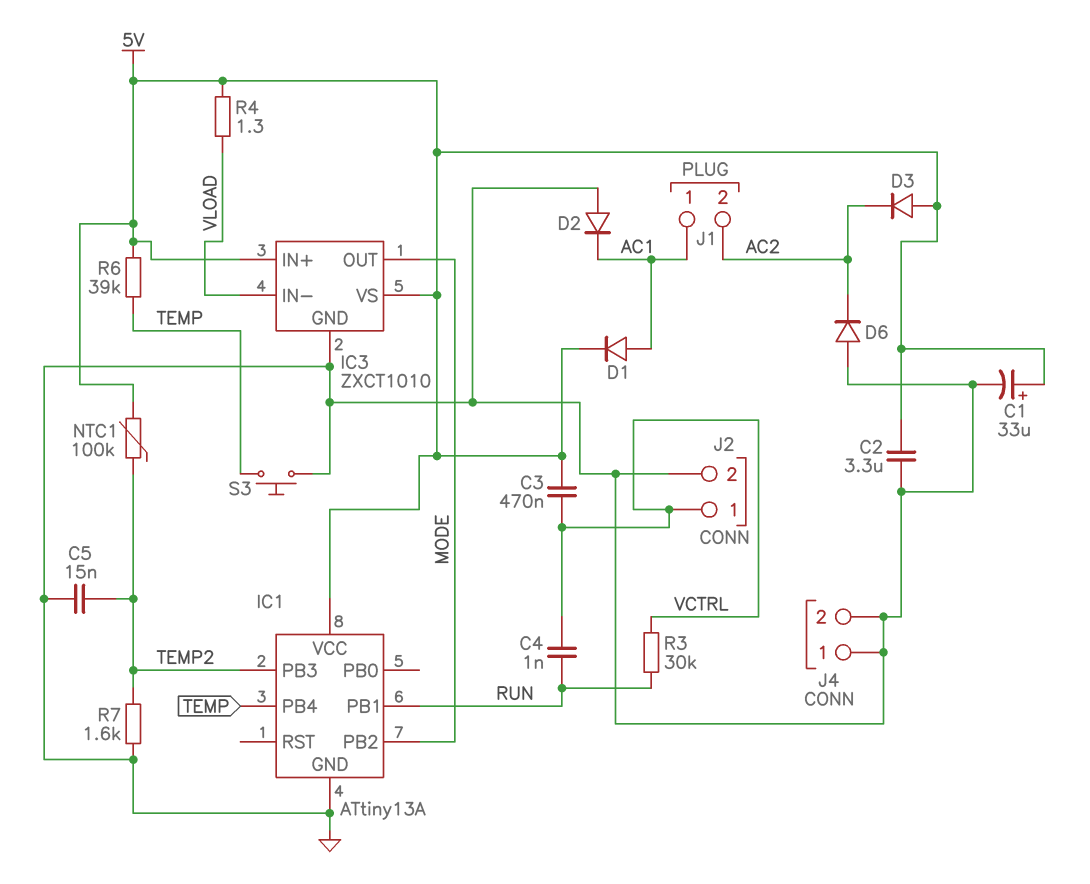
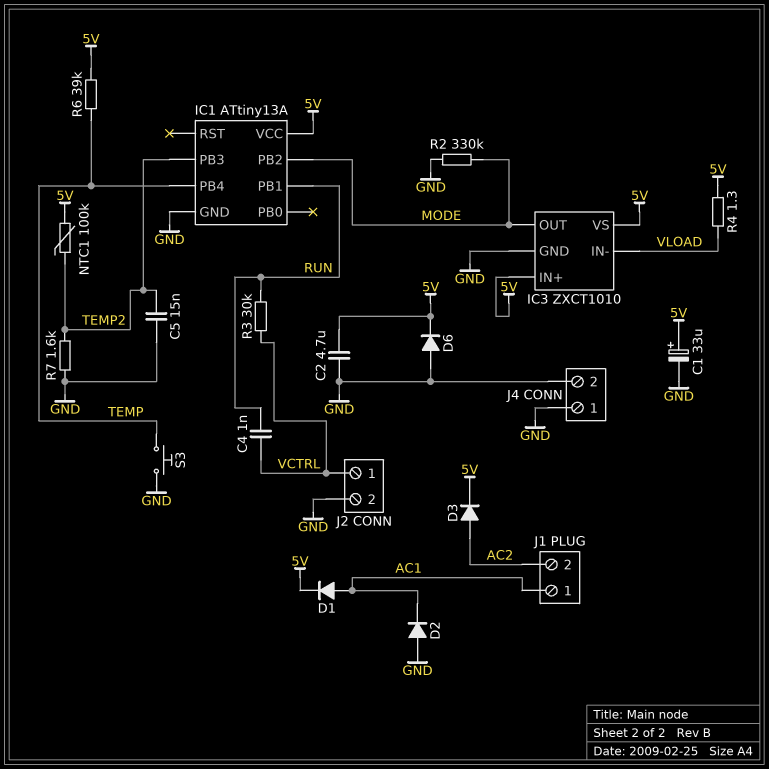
C2: 3.3uF (5V, GND) -> 4.7uF (5V, GND)
C3: 470nF (5V, VCTRL) -> none
D3: diode (A 5V, K AC2) -> diode (A AC2, K 5V)
D6: diode (A GND, K AC2) -> diode (A GND, K 5V)
R2: none -> 330k (GND, MODE)

